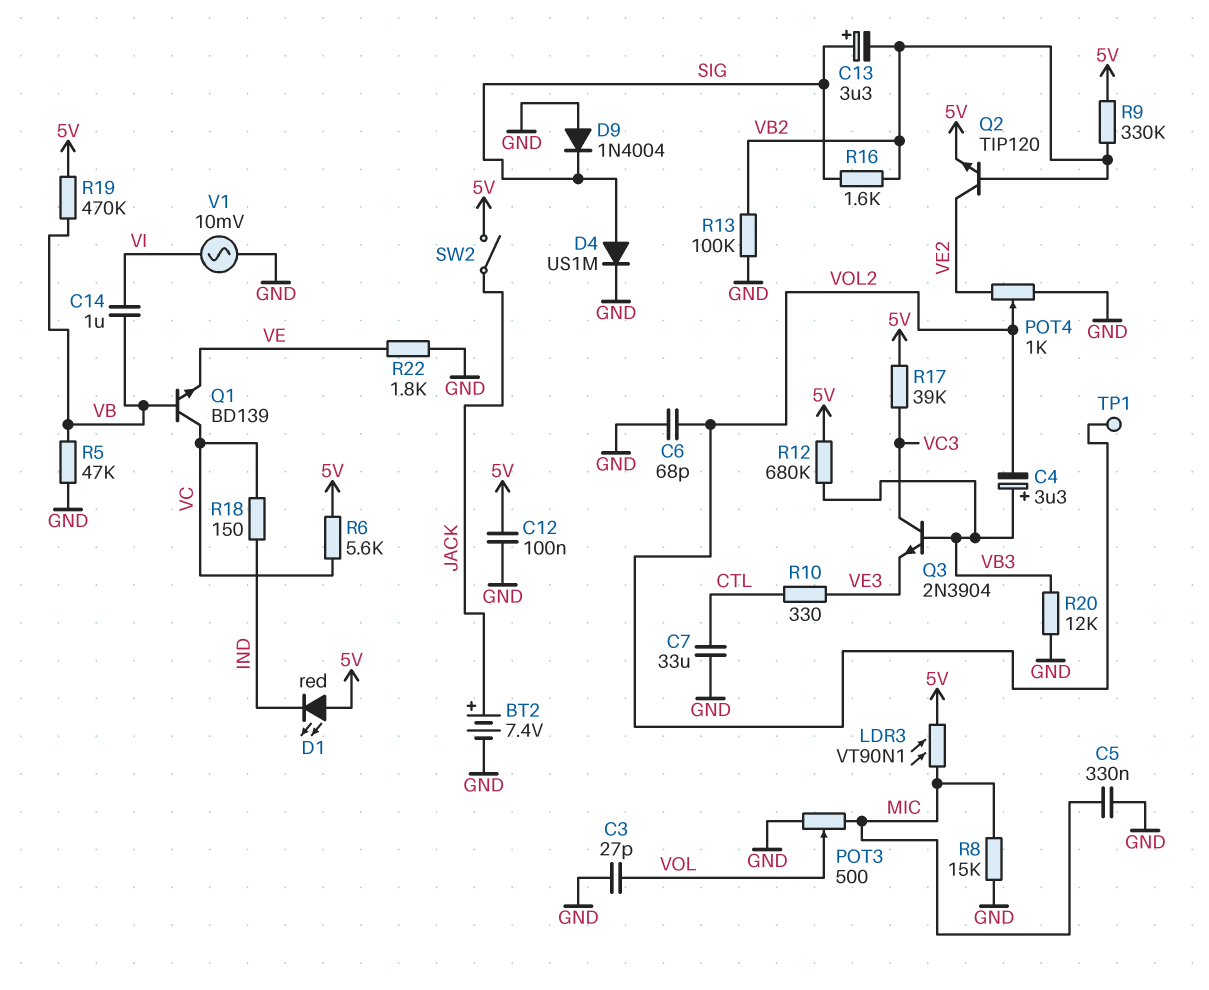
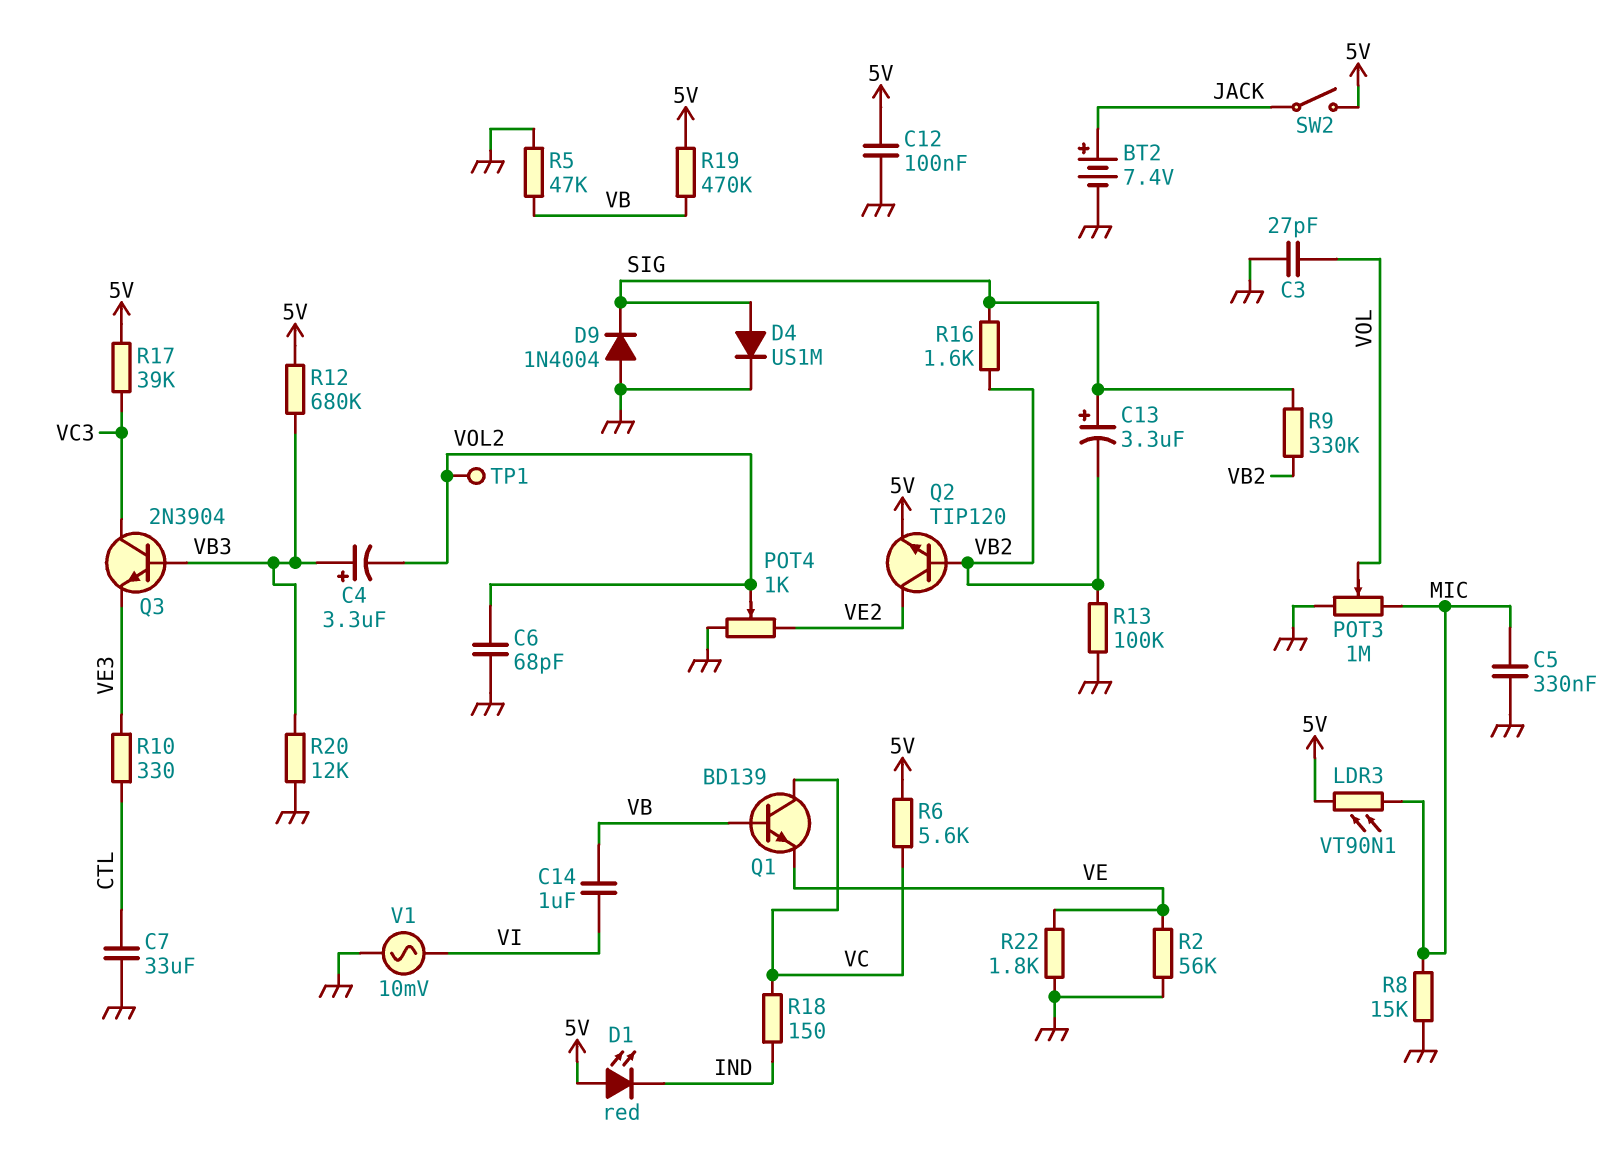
POT3: 500 (GND, MIC, wiper VOL) -> 1M (GND, MIC, wiper VOL)
R2: none -> 56k (GND, VE)
R9: 330k (5V, VB2) -> 330k (SIG, VB2)

